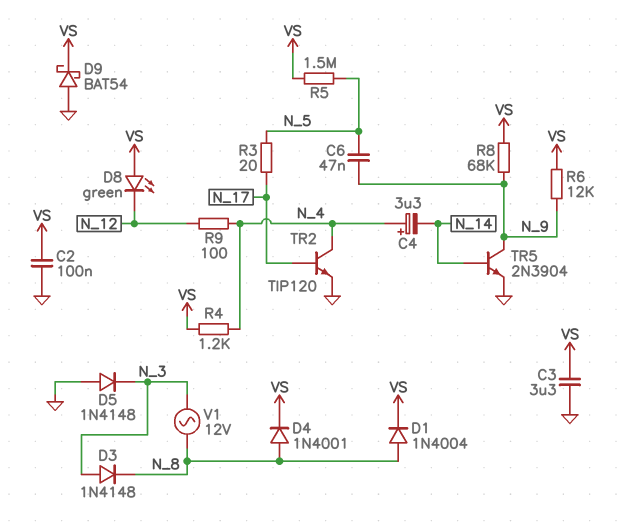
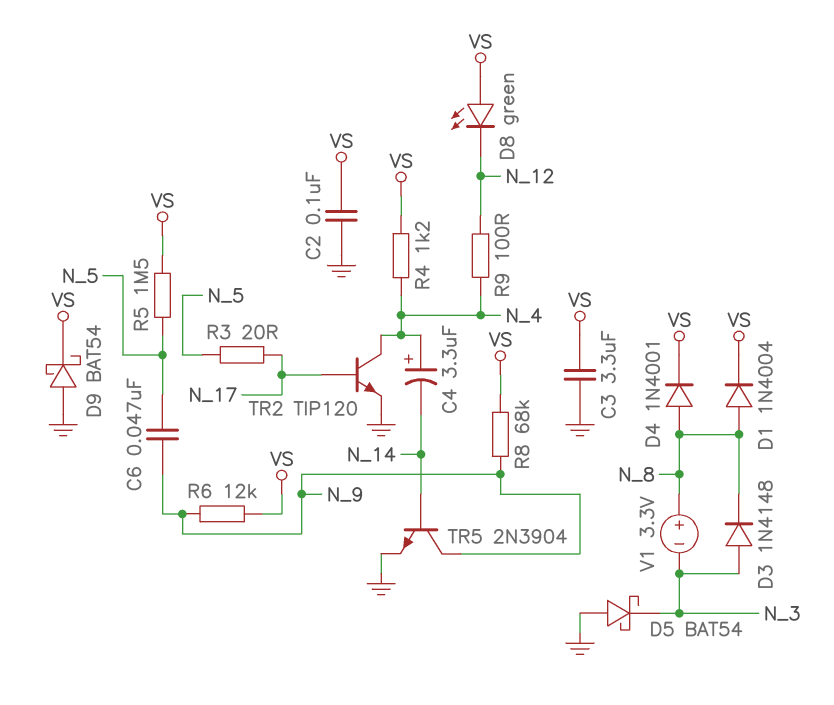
D5: diode 1N4148 (A GND, K N_3) -> schottky BAT54 (A GND, K N_3)
V1: AC 12V (N_3, N_8) -> 3.3V (plus N_8, minus N_3)

